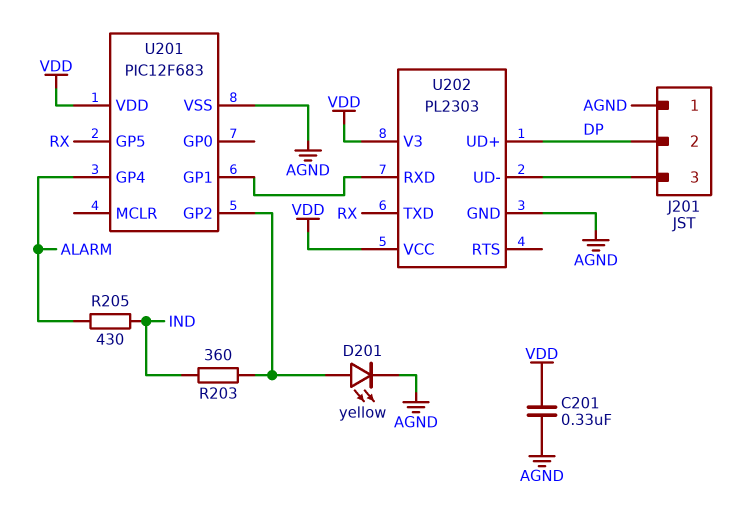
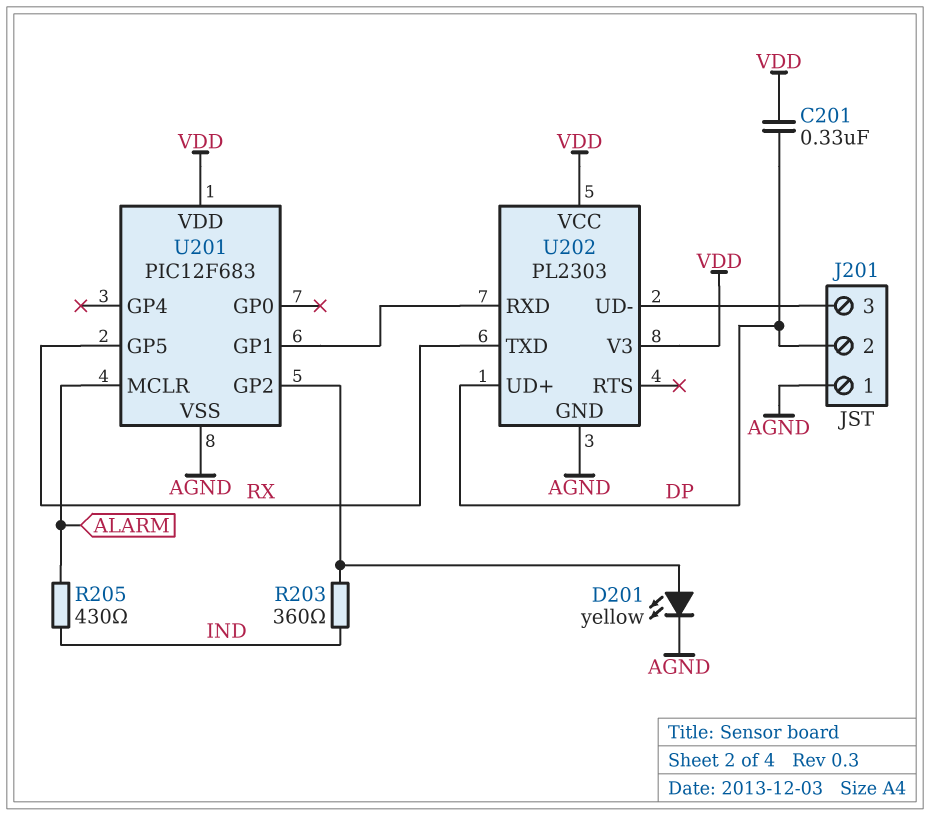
C201: 330nF (AGND, VDD) -> 330nF (DP, VDD)
U201 pin GP4: ALARM -> none
U201 pin MCLR: none -> ALARM

